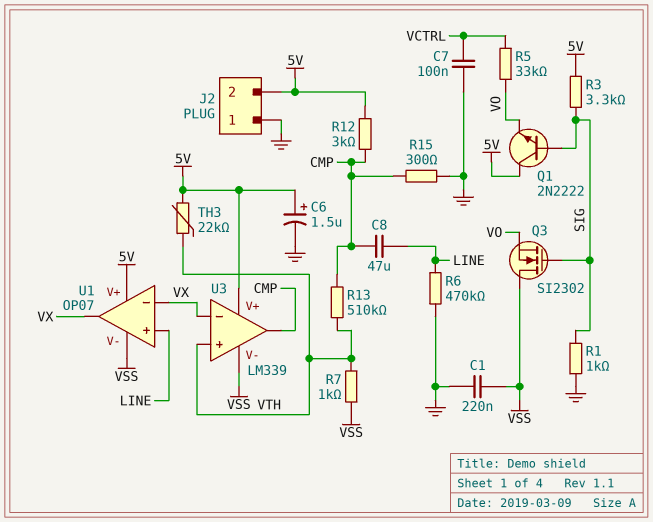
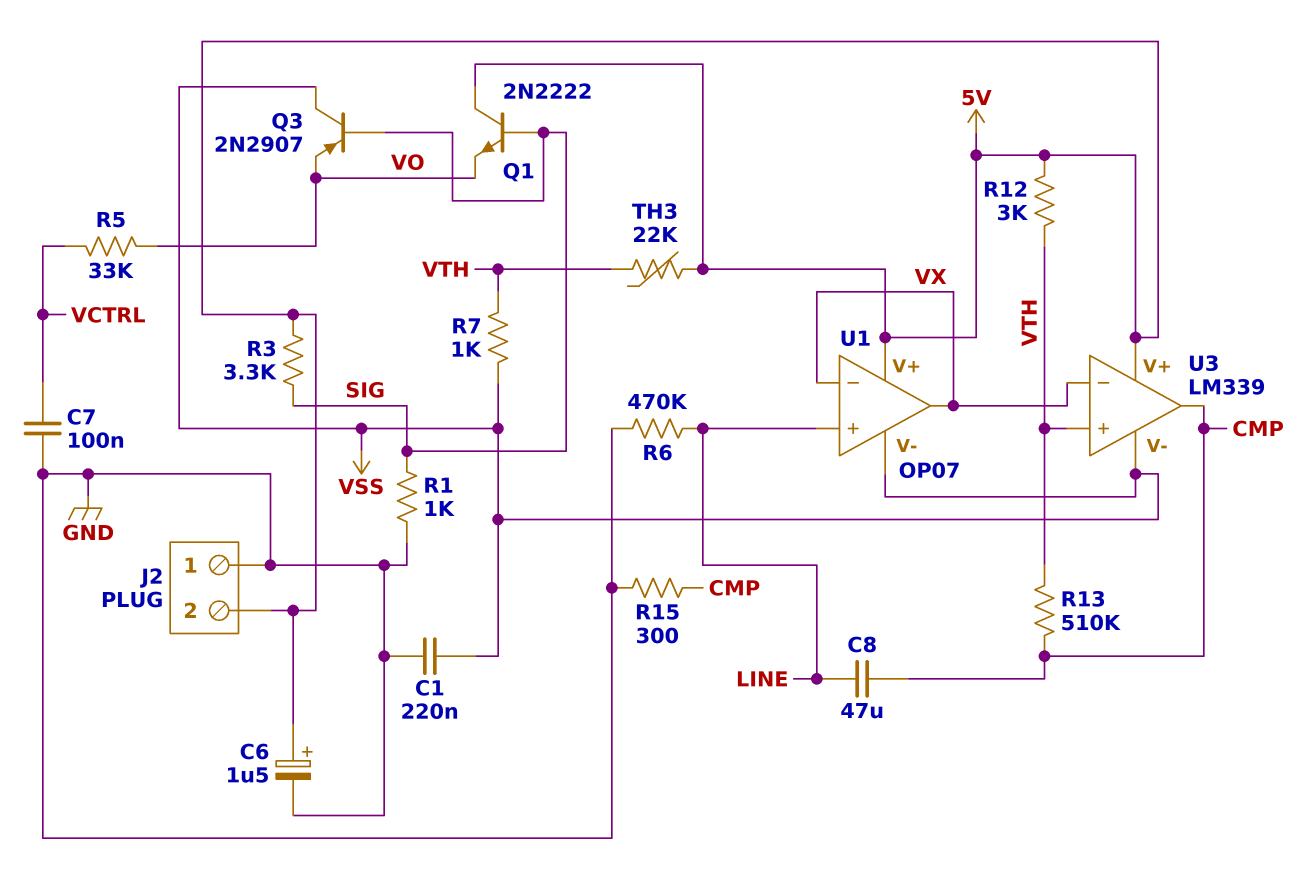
Q3: NMOS SI2302 (G SIG, D VSS, S VO) -> PNP 2N2907 (B SIG, C VSS, E VO)
R12: 3k (5V, CMP) -> 3k (5V, VTH)

